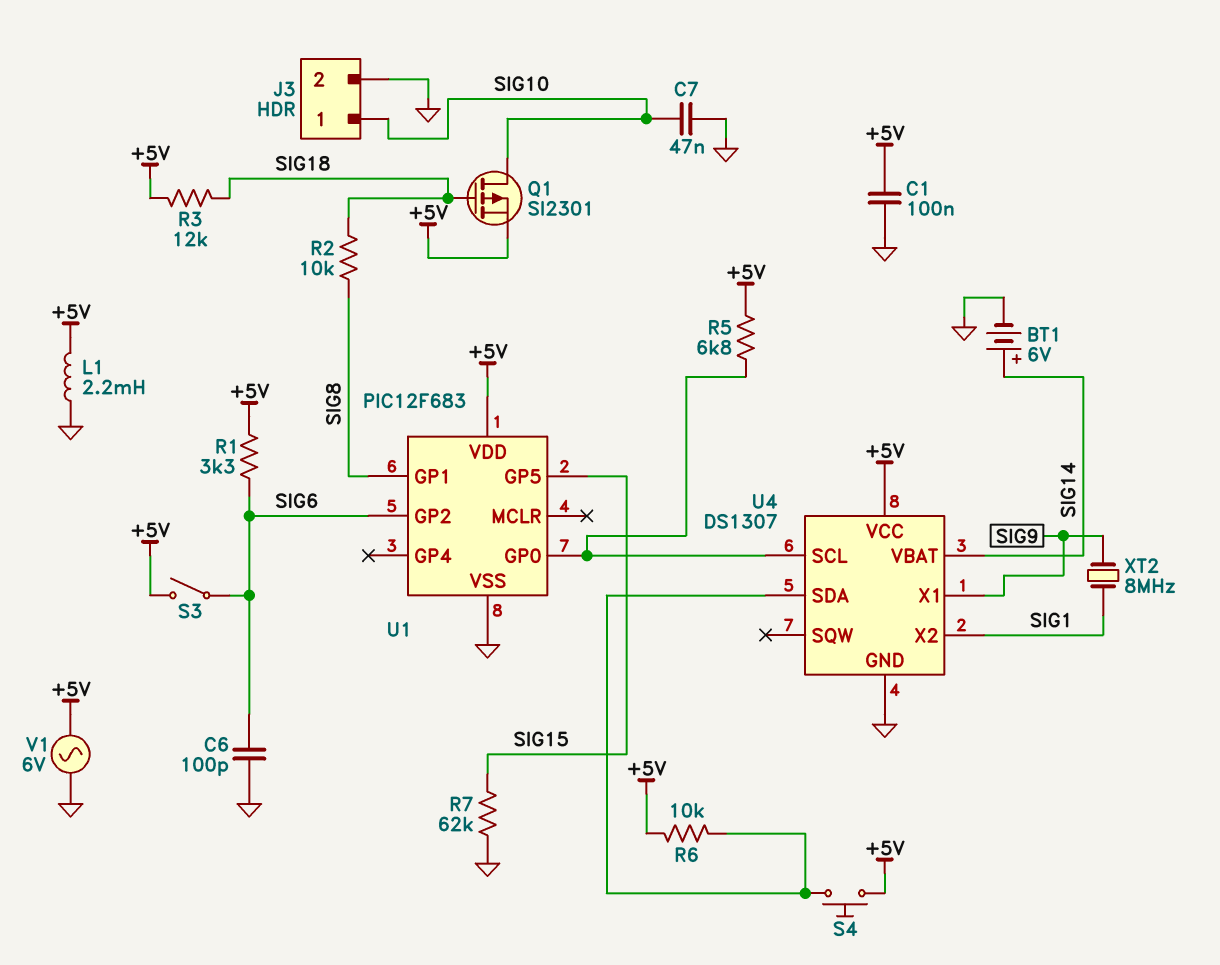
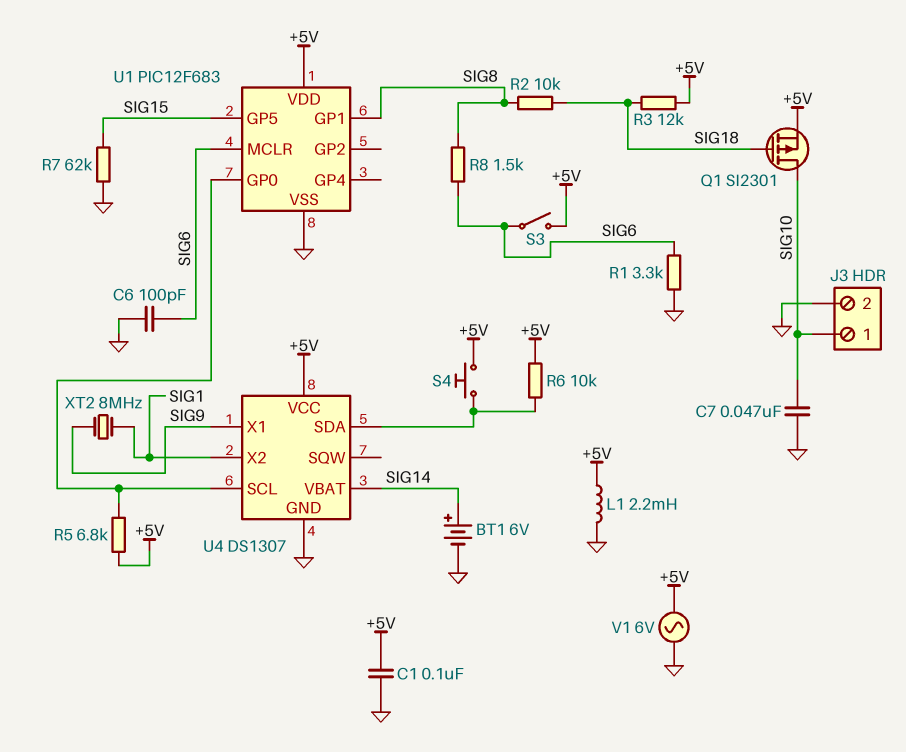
R1: 3.3k (+5V, SIG6) -> 3.3k (GND, SIG6)
R8: none -> 1.5k (SIG6, SIG8)
U1 pin GP2: SIG6 -> none
U1 pin MCLR: none -> SIG6

